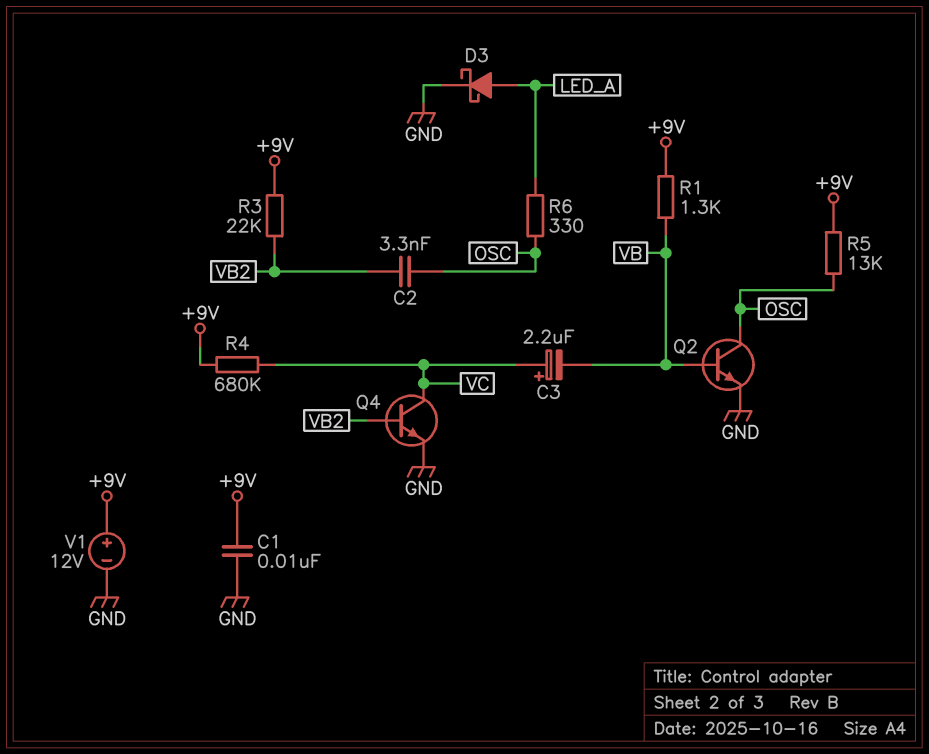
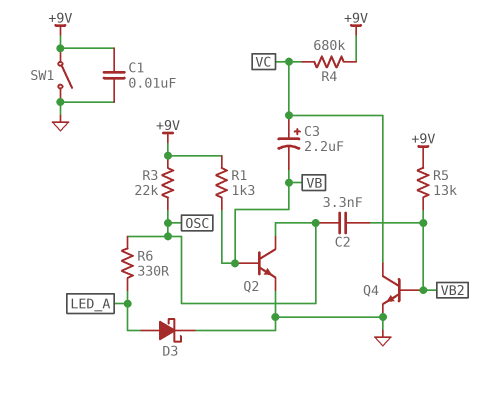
R3: 22k (+9V, VB2) -> 22k (+9V, OSC)
R5: 13k (+9V, OSC) -> 13k (+9V, VB2)
SW1: none -> switch (+9V, GND)
V1: 12V (plus +9V, minus GND) -> none

